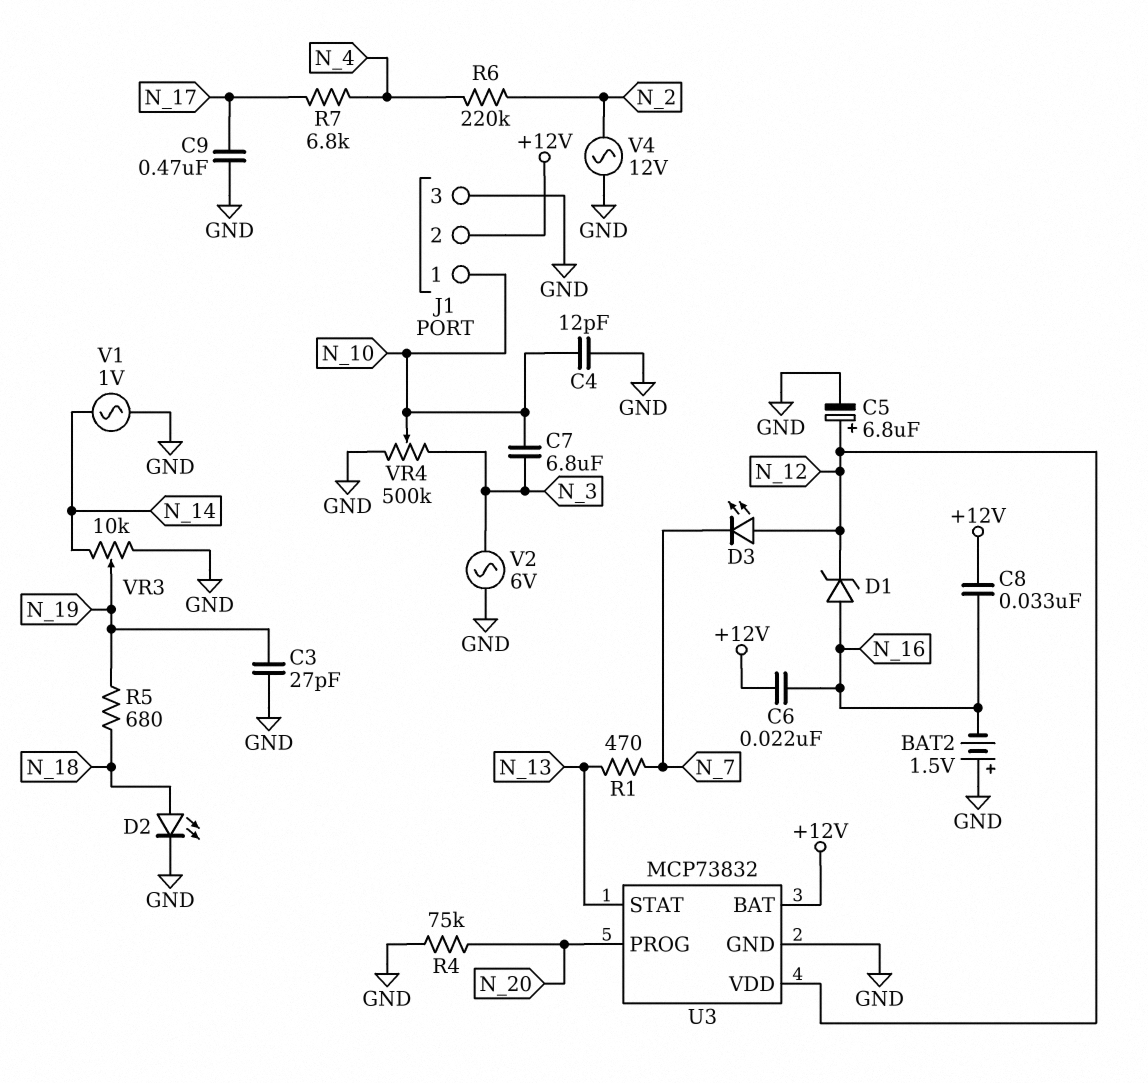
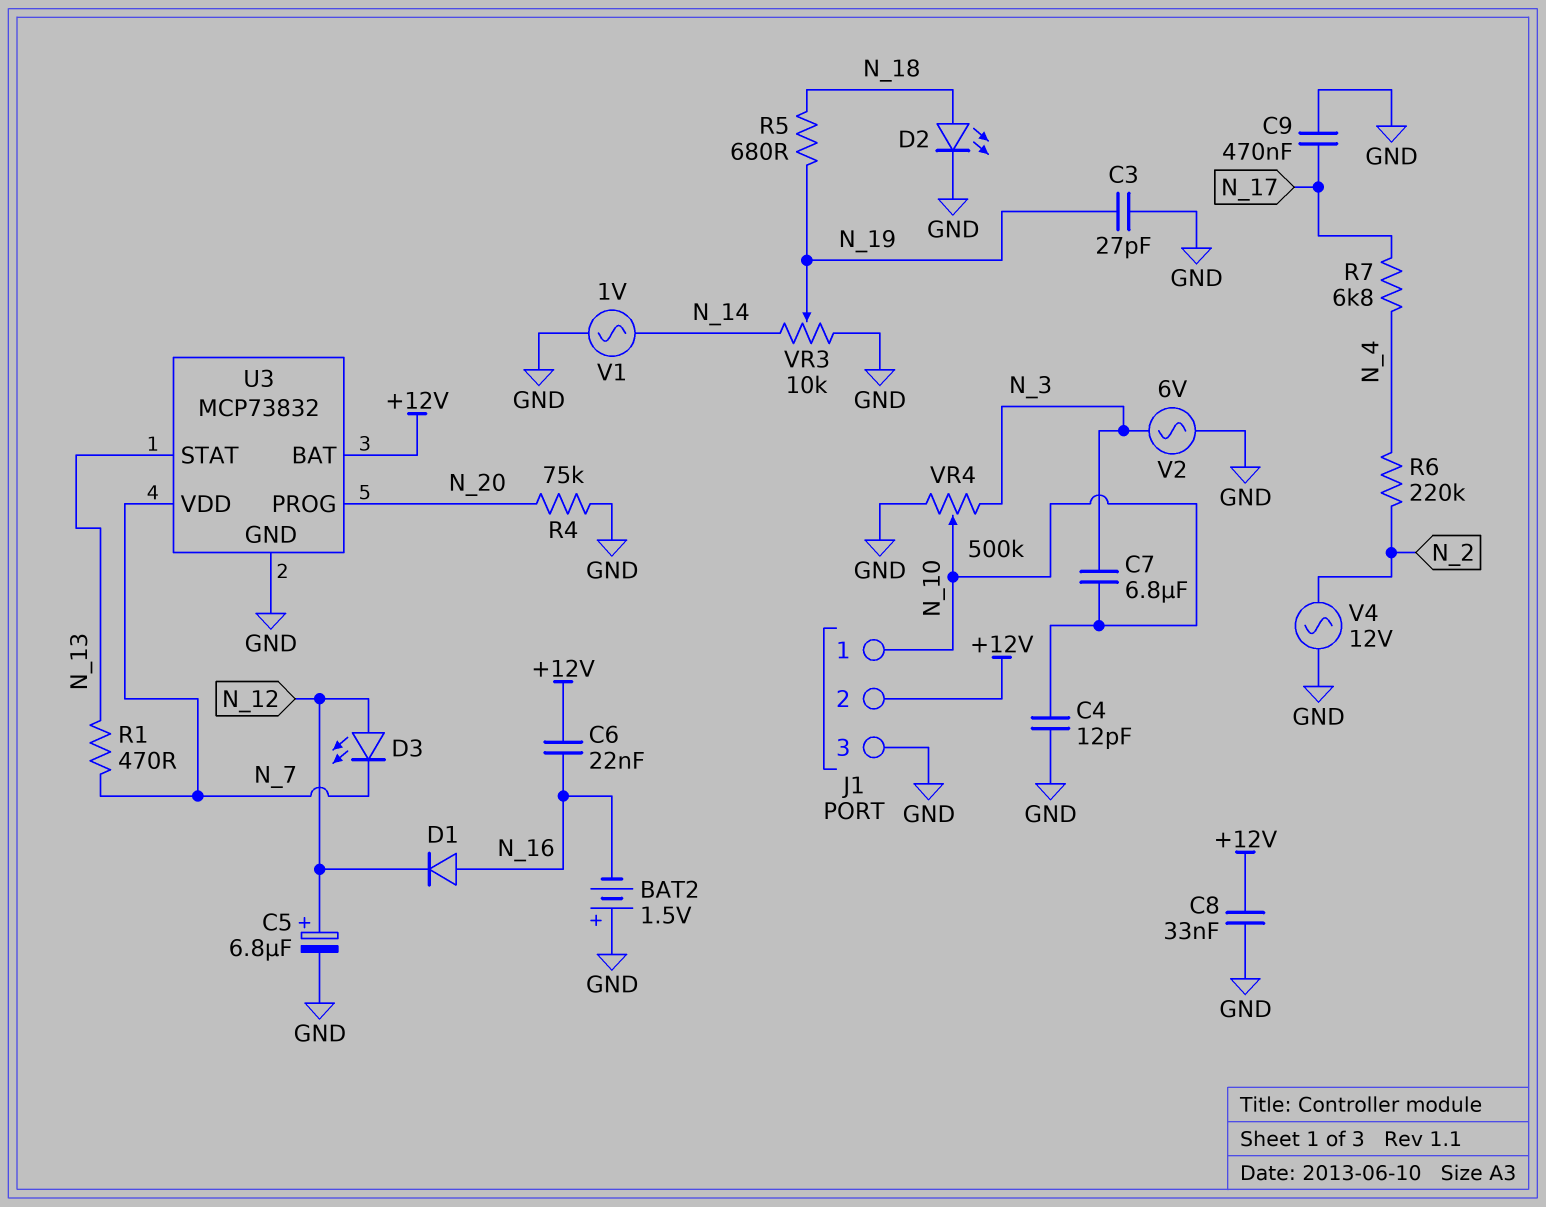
C8: 33nF (+12V, N_16) -> 33nF (+12V, GND)
D1: zener (A N_16, K N_12) -> diode (A N_16, K N_12)
U3 pin VDD: N_12 -> N_7

